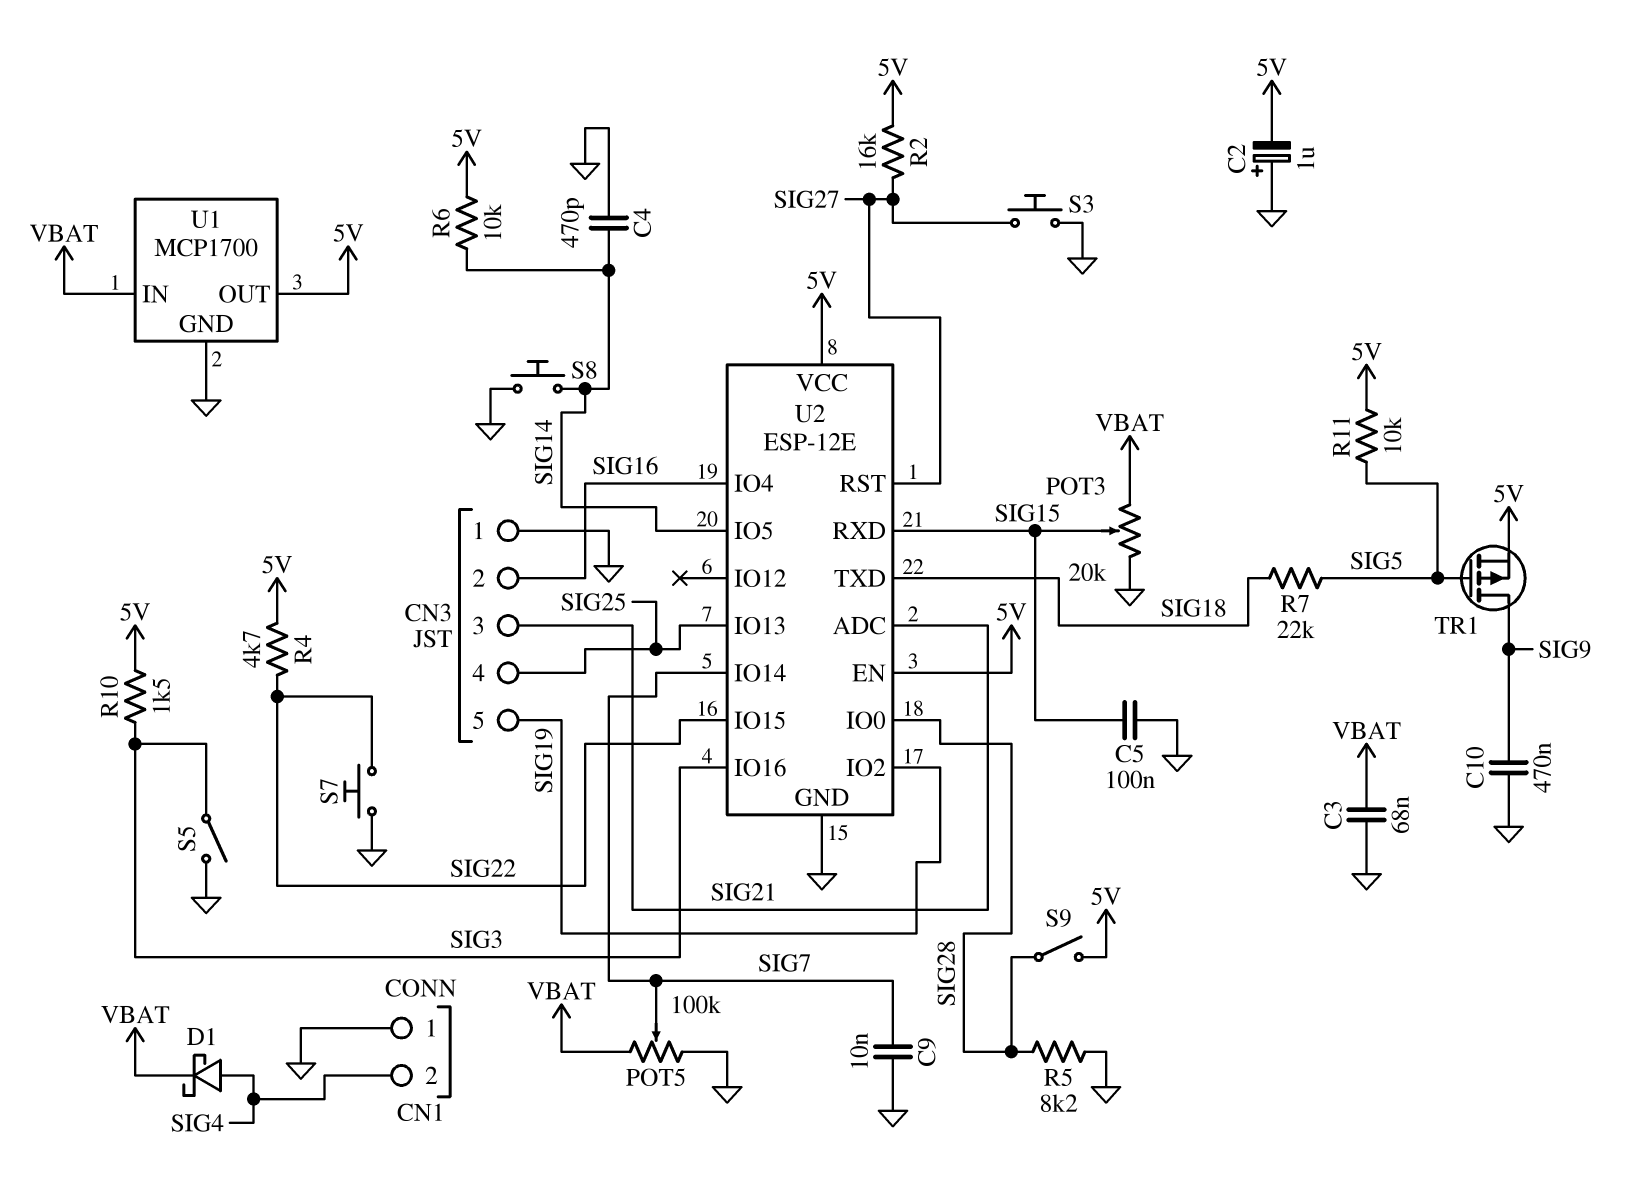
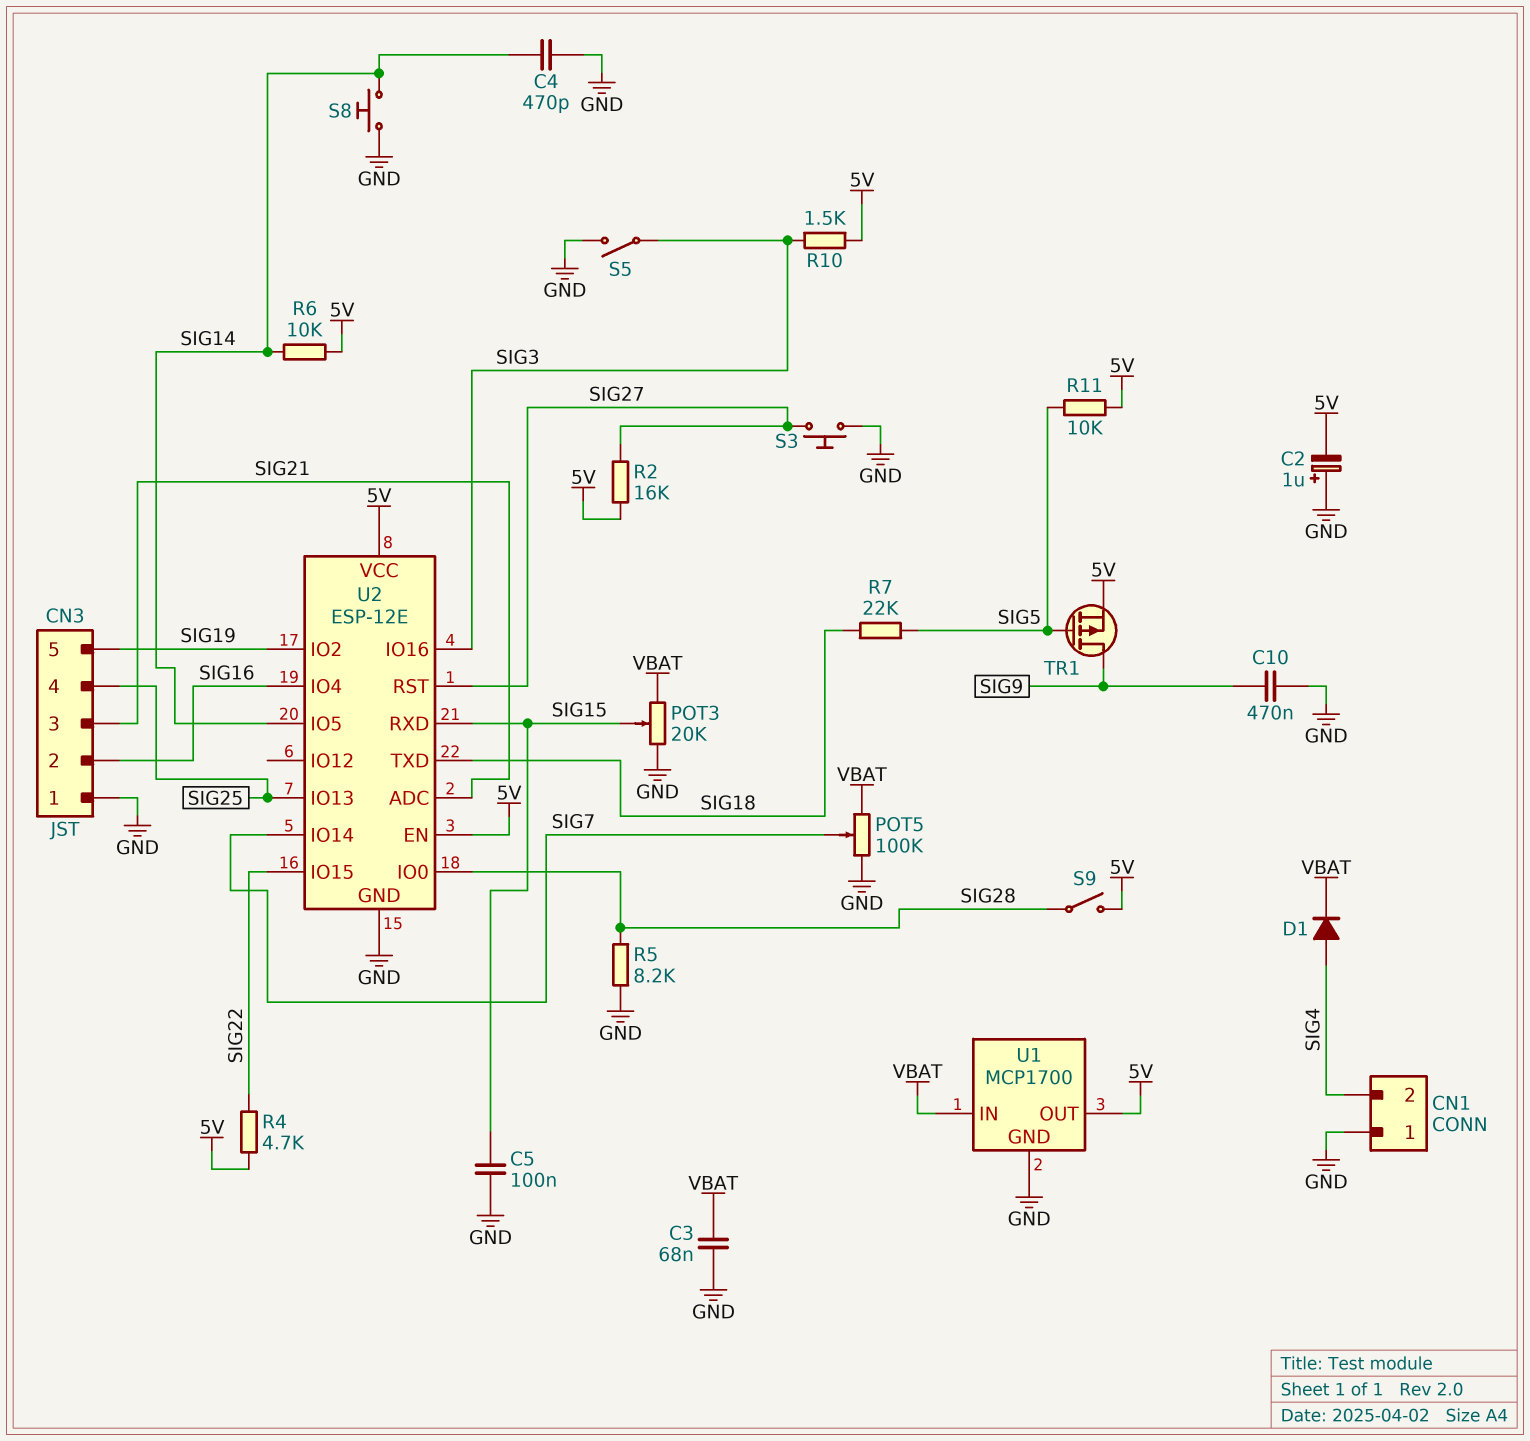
C9: 10nF (GND, SIG7) -> none
D1: schottky (A SIG4, K VBAT) -> diode (A SIG4, K VBAT)
S7: button (GND, SIG22) -> none

